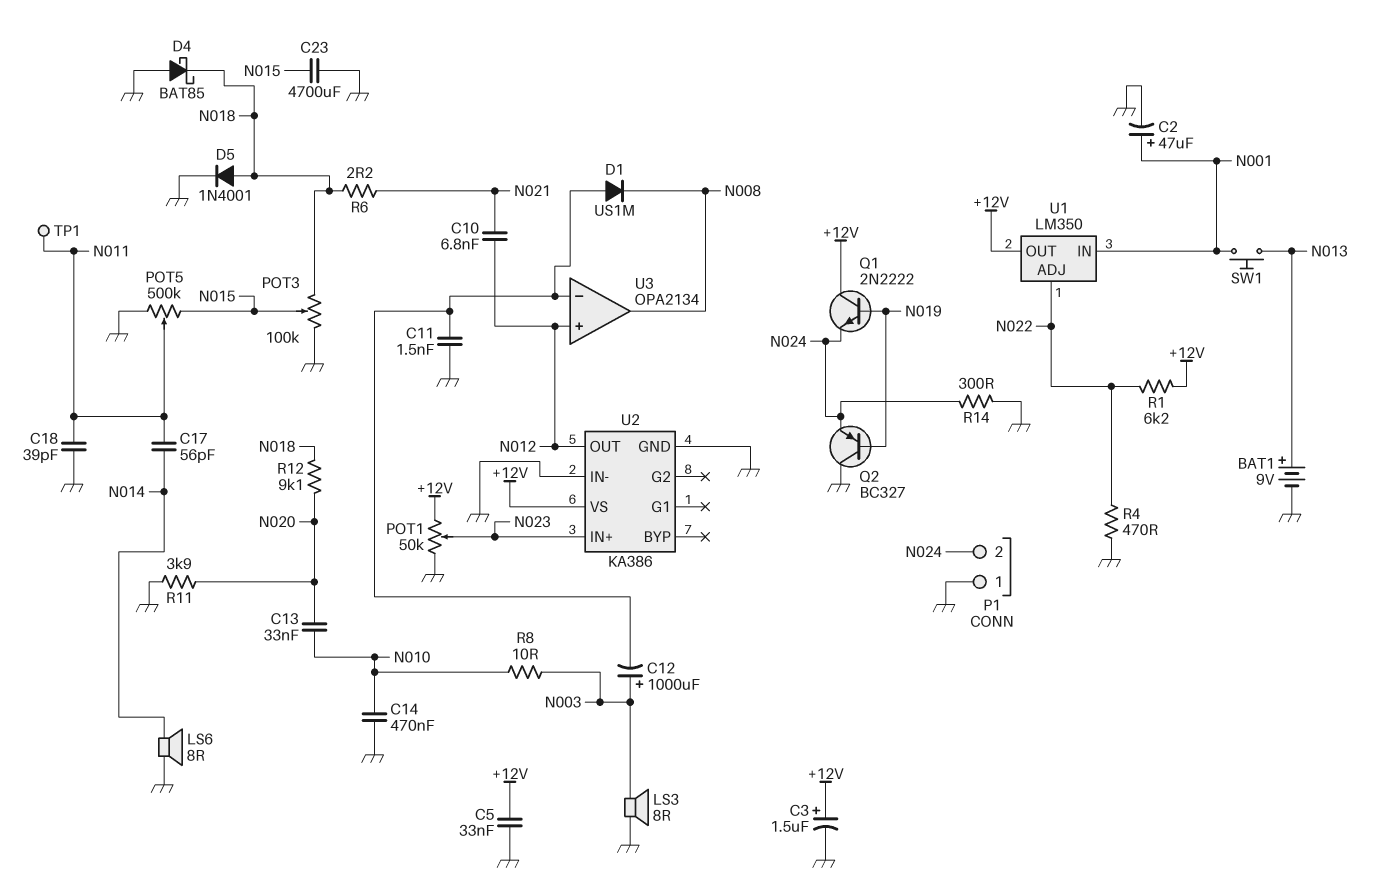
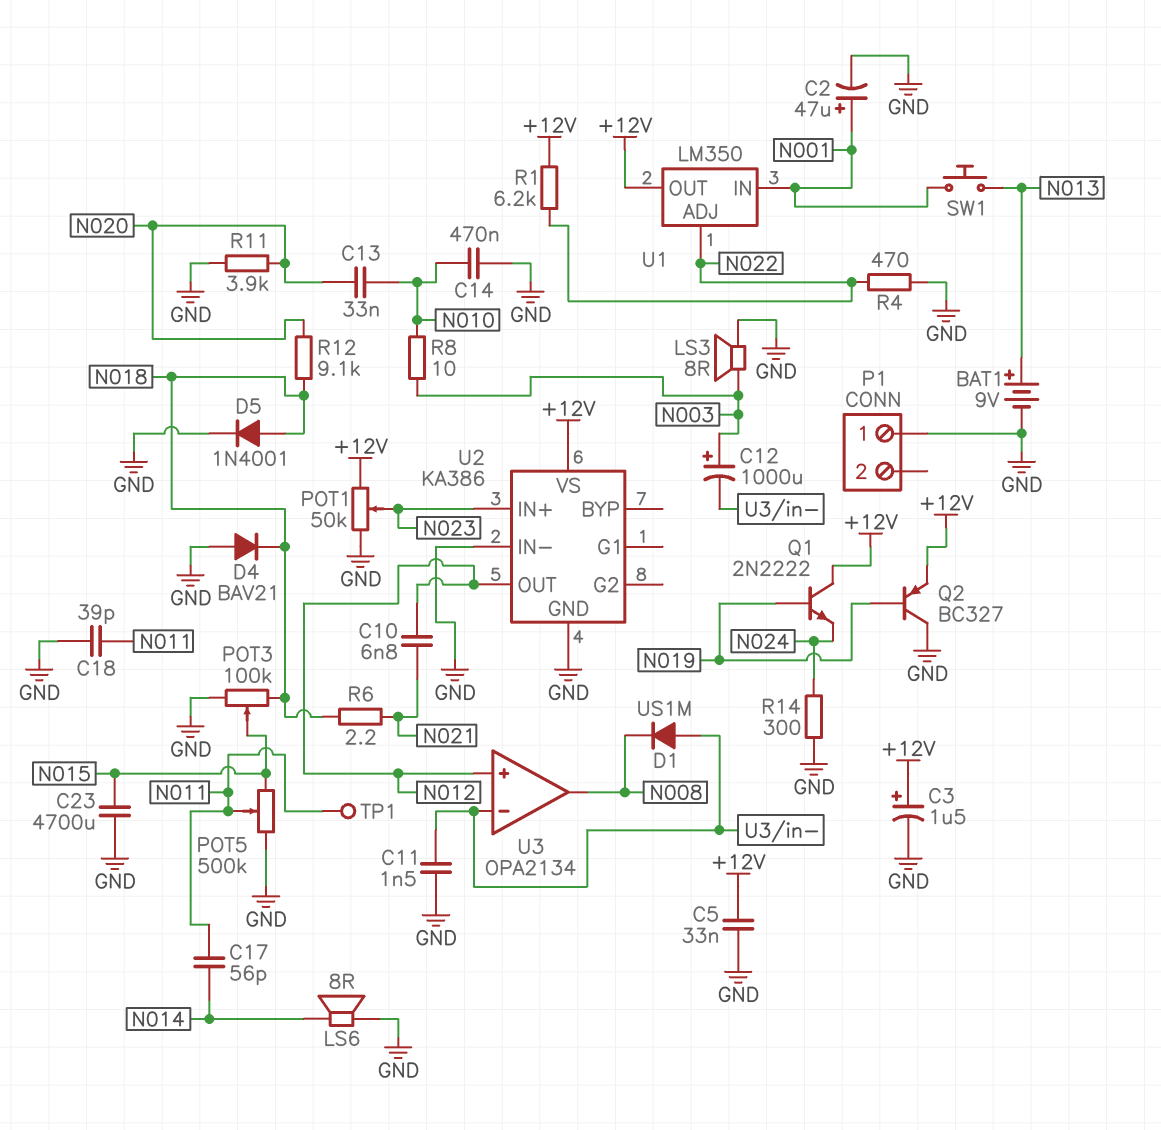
D4: schottky BAT85 (A GND, K N018) -> diode BAV21 (A GND, K N018)
P1 pin 2: N024 -> none
Q2: PNP BC327 (B N019, C GND, E N024) -> PNP BC327 (B N019, C GND, E +12V)

